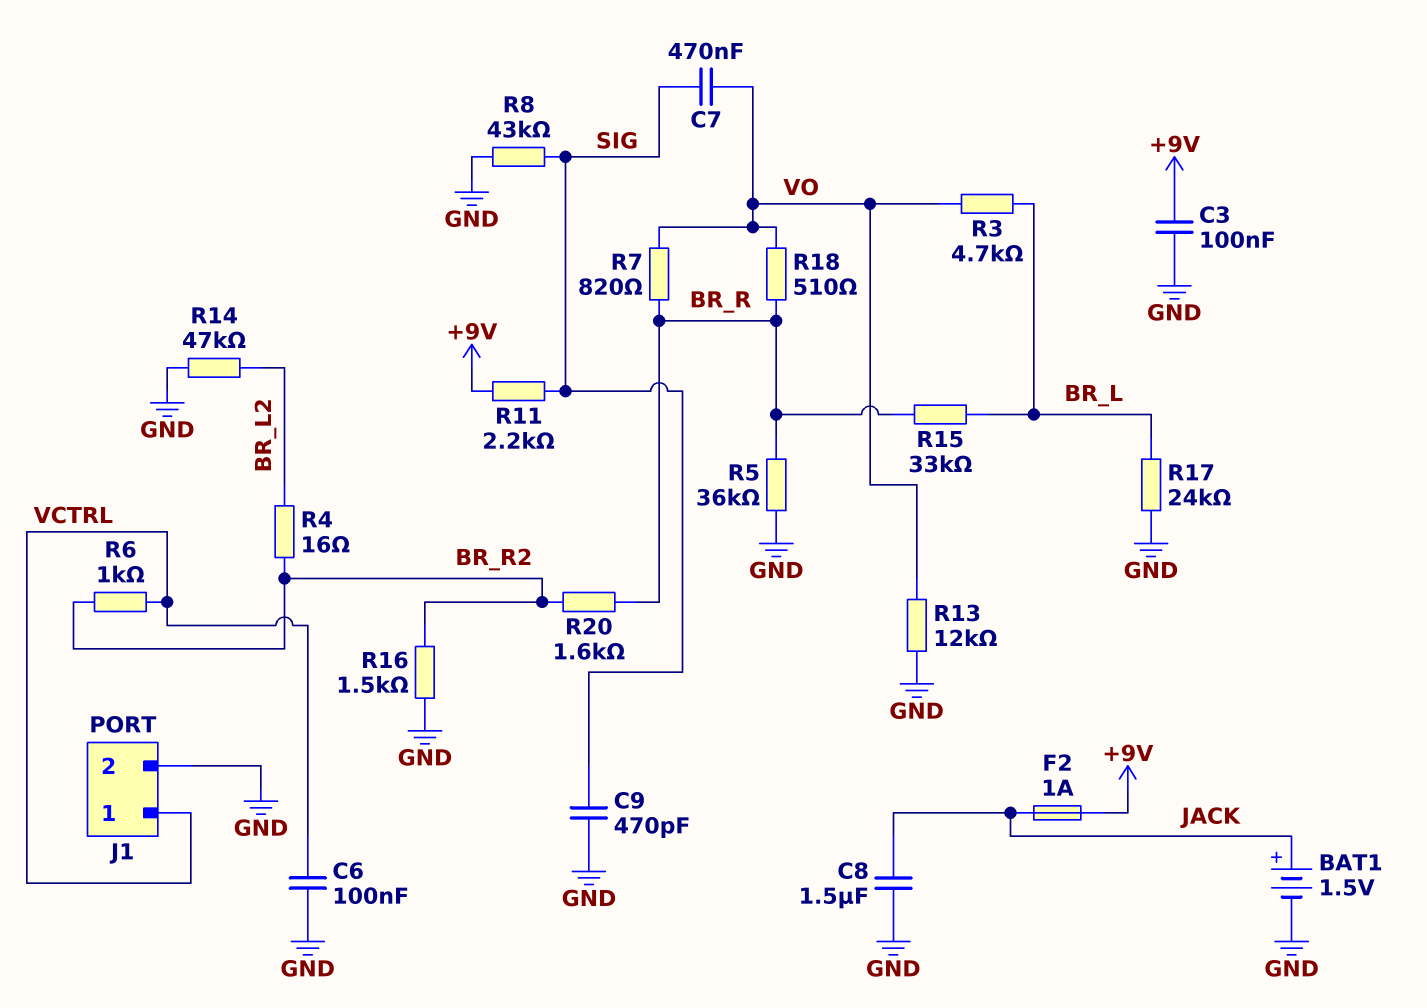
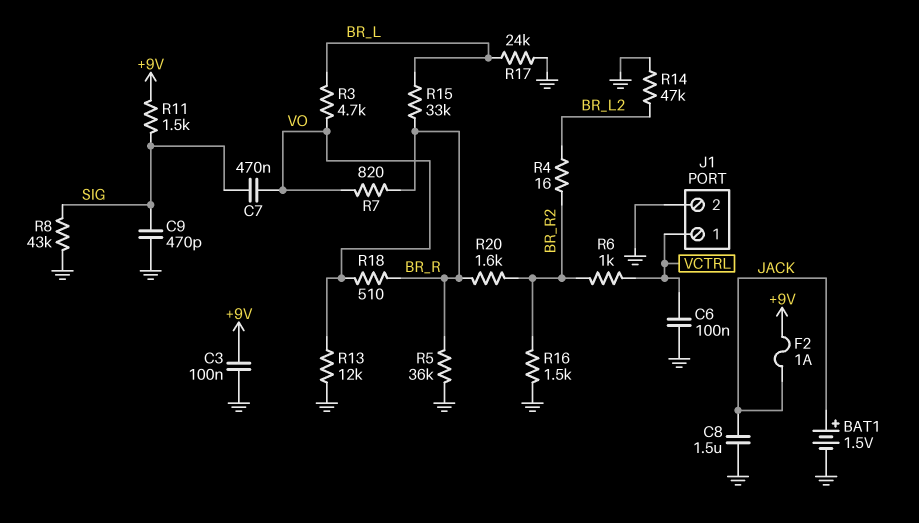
R11: 2.2k (+9V, SIG) -> 1.5k (+9V, SIG)

